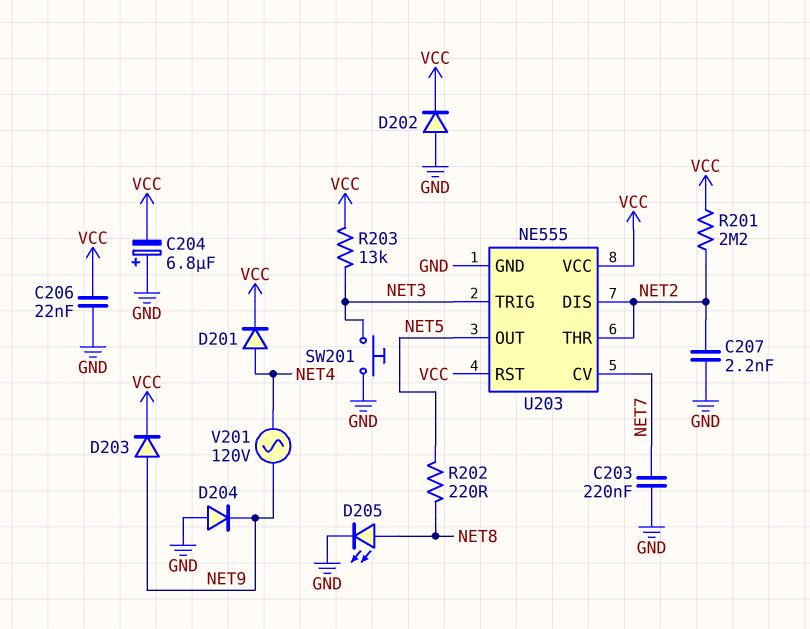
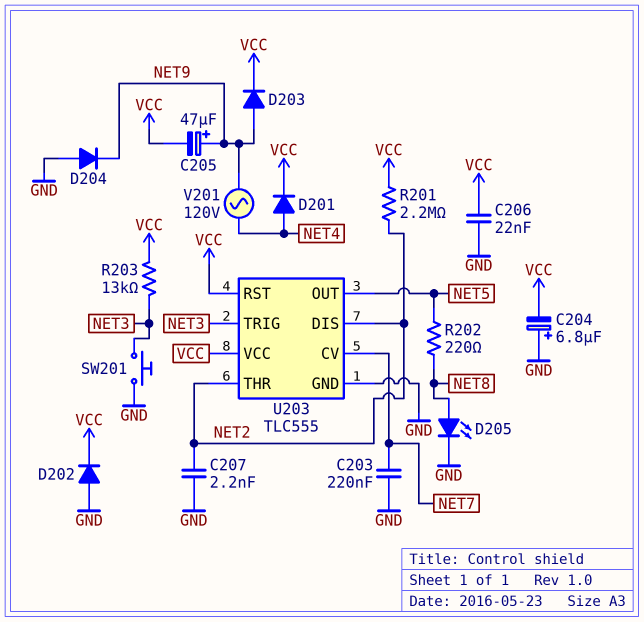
C205: none -> 47uF (plus NET9, minus VCC)
U203: NE555 -> TLC555

